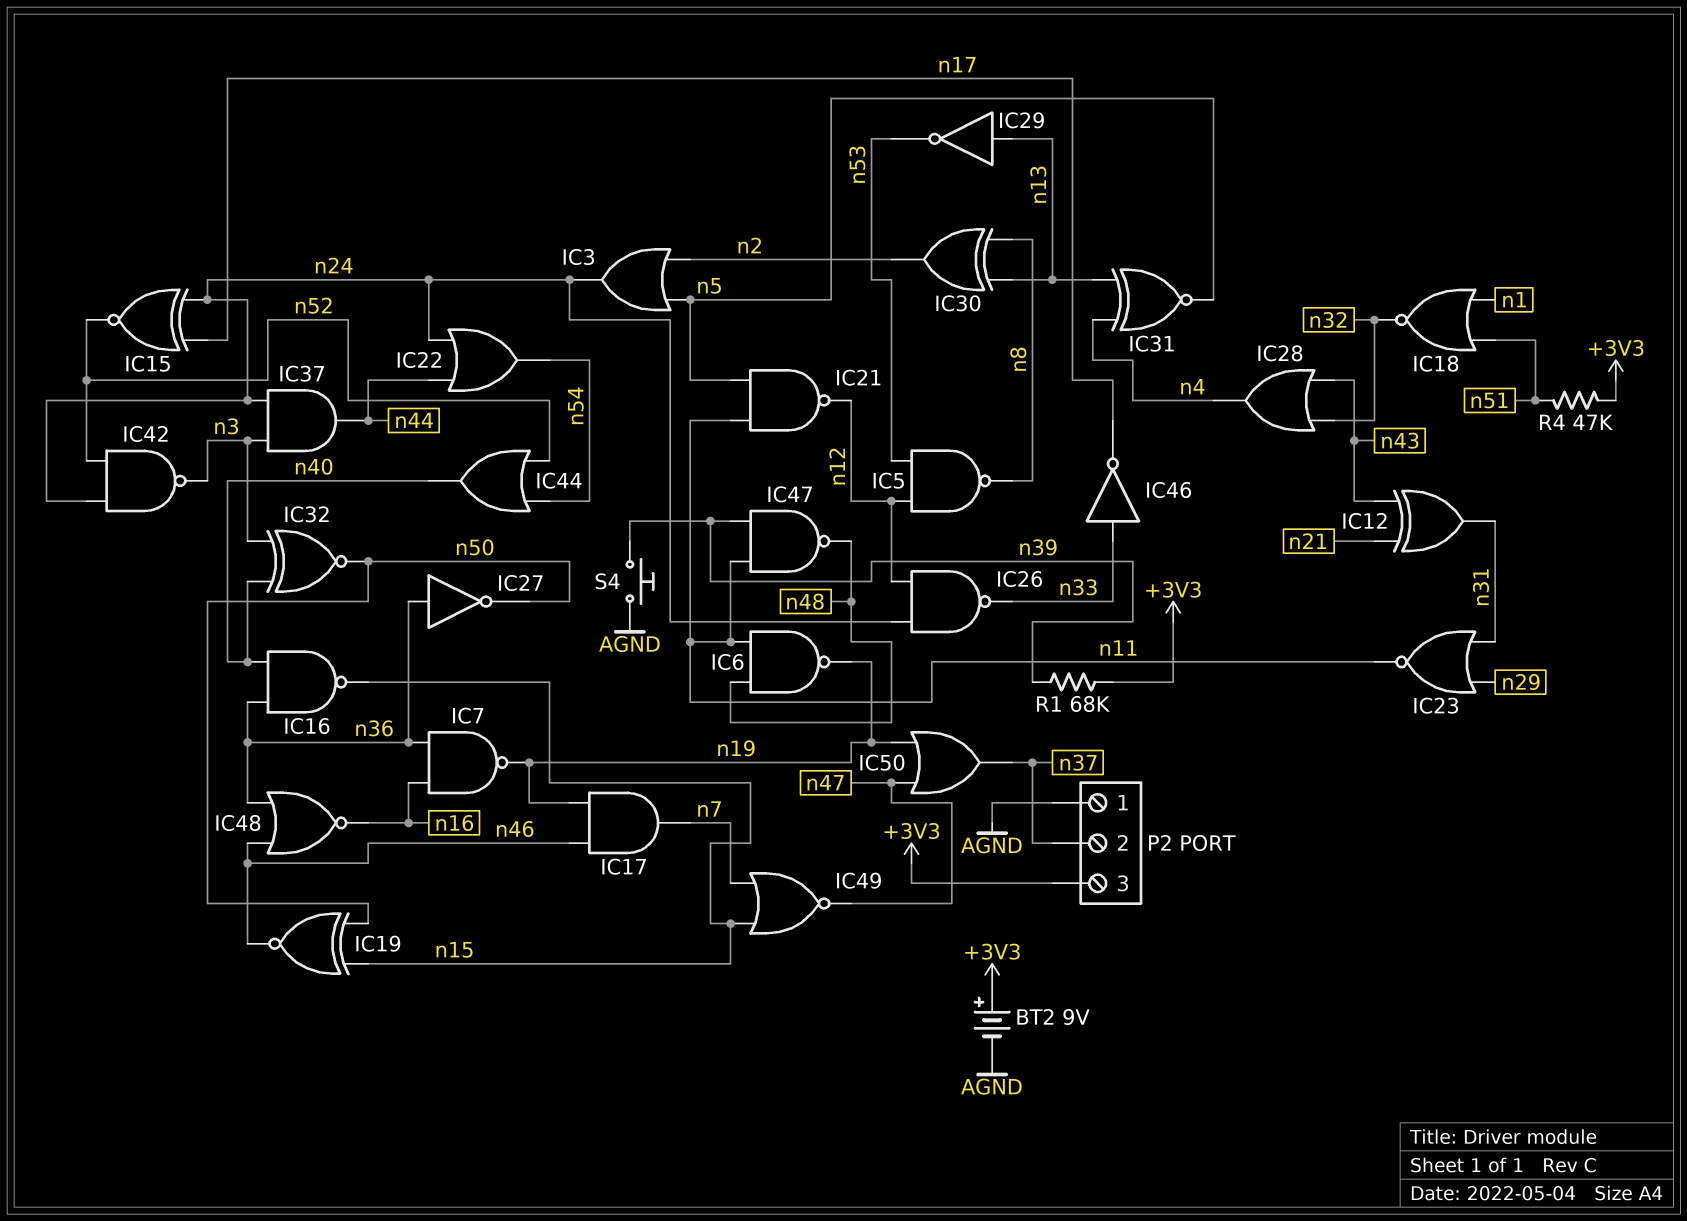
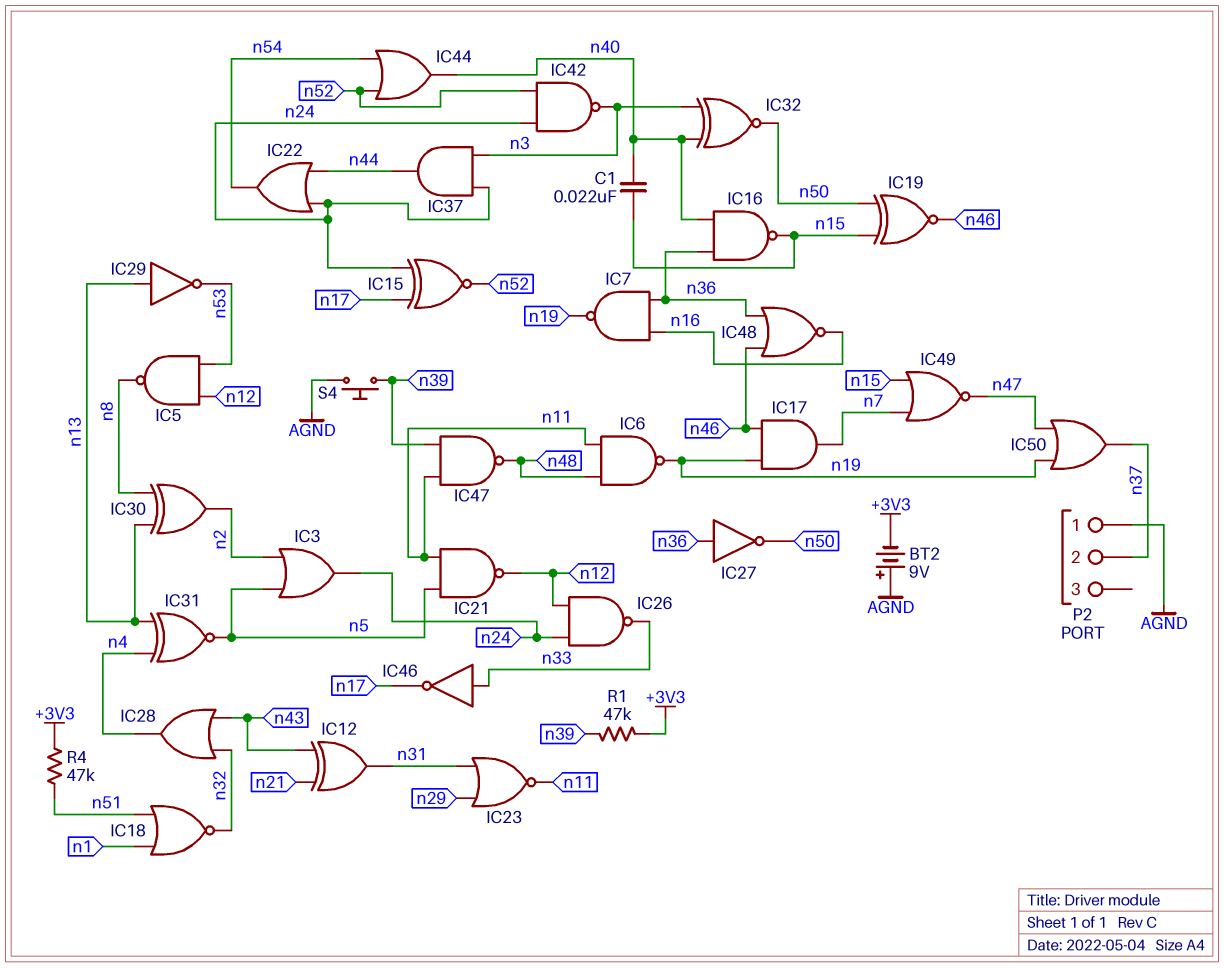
BT2: 9V (plus +3V3, minus AGND) -> 9V (plus AGND, minus +3V3)
C1: none -> 22nF (n15, n40)
P2 pin 3: +3V3 -> none
R1: 68k (+3V3, n39) -> 47k (+3V3, n39)

